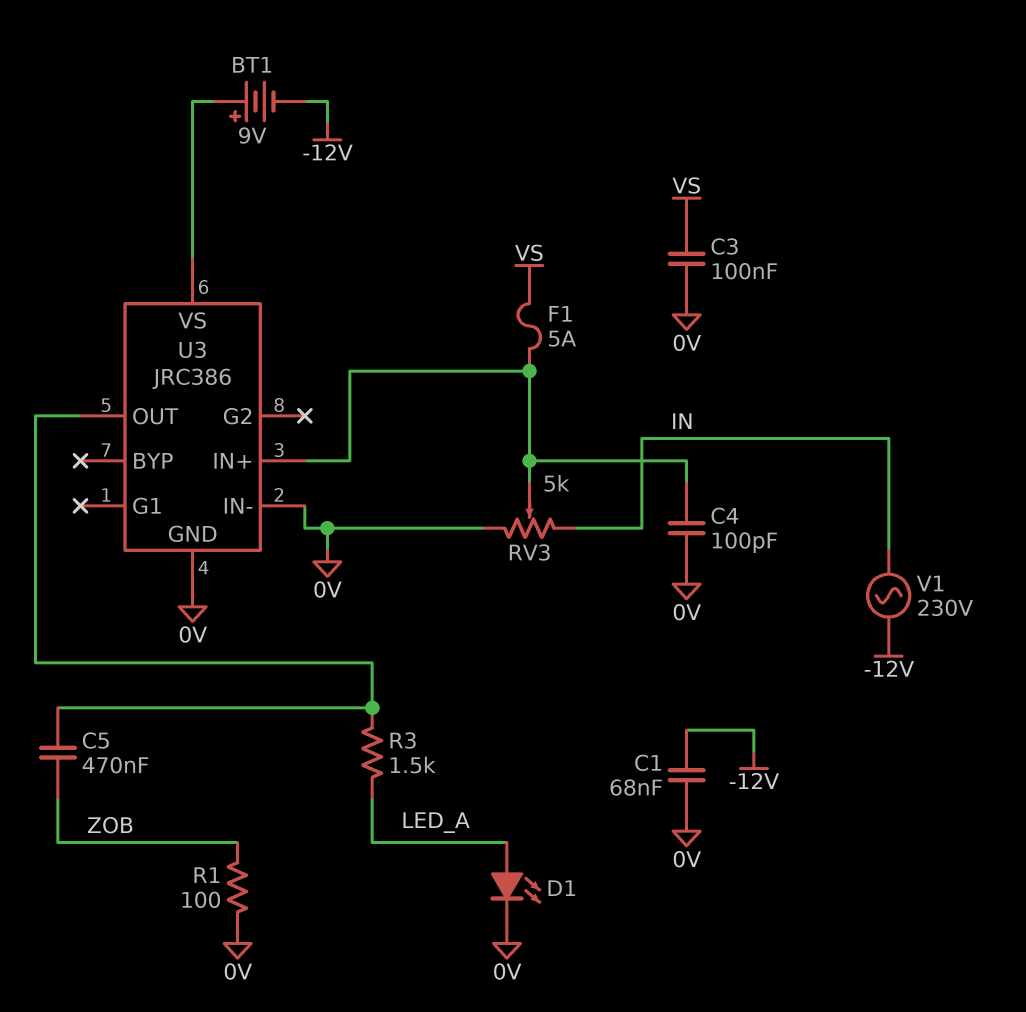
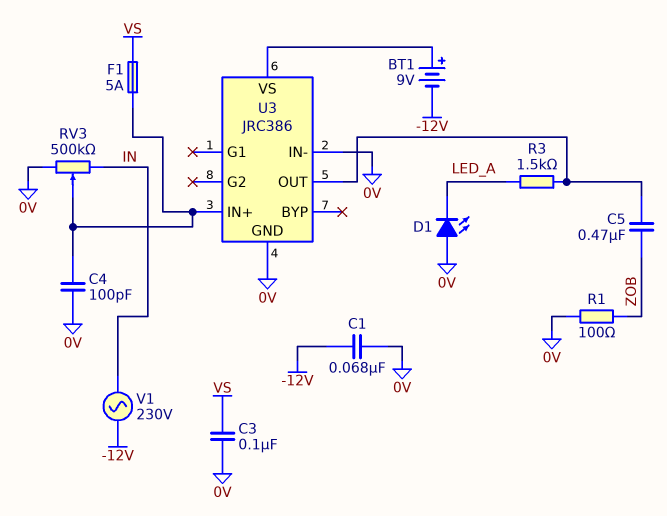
D1: LED (A LED_A, K 0V) -> LED (A 0V, K LED_A)
RV3: 5k (0V, IN, wiper U3/IN+) -> 500k (0V, IN, wiper U3/IN+)

